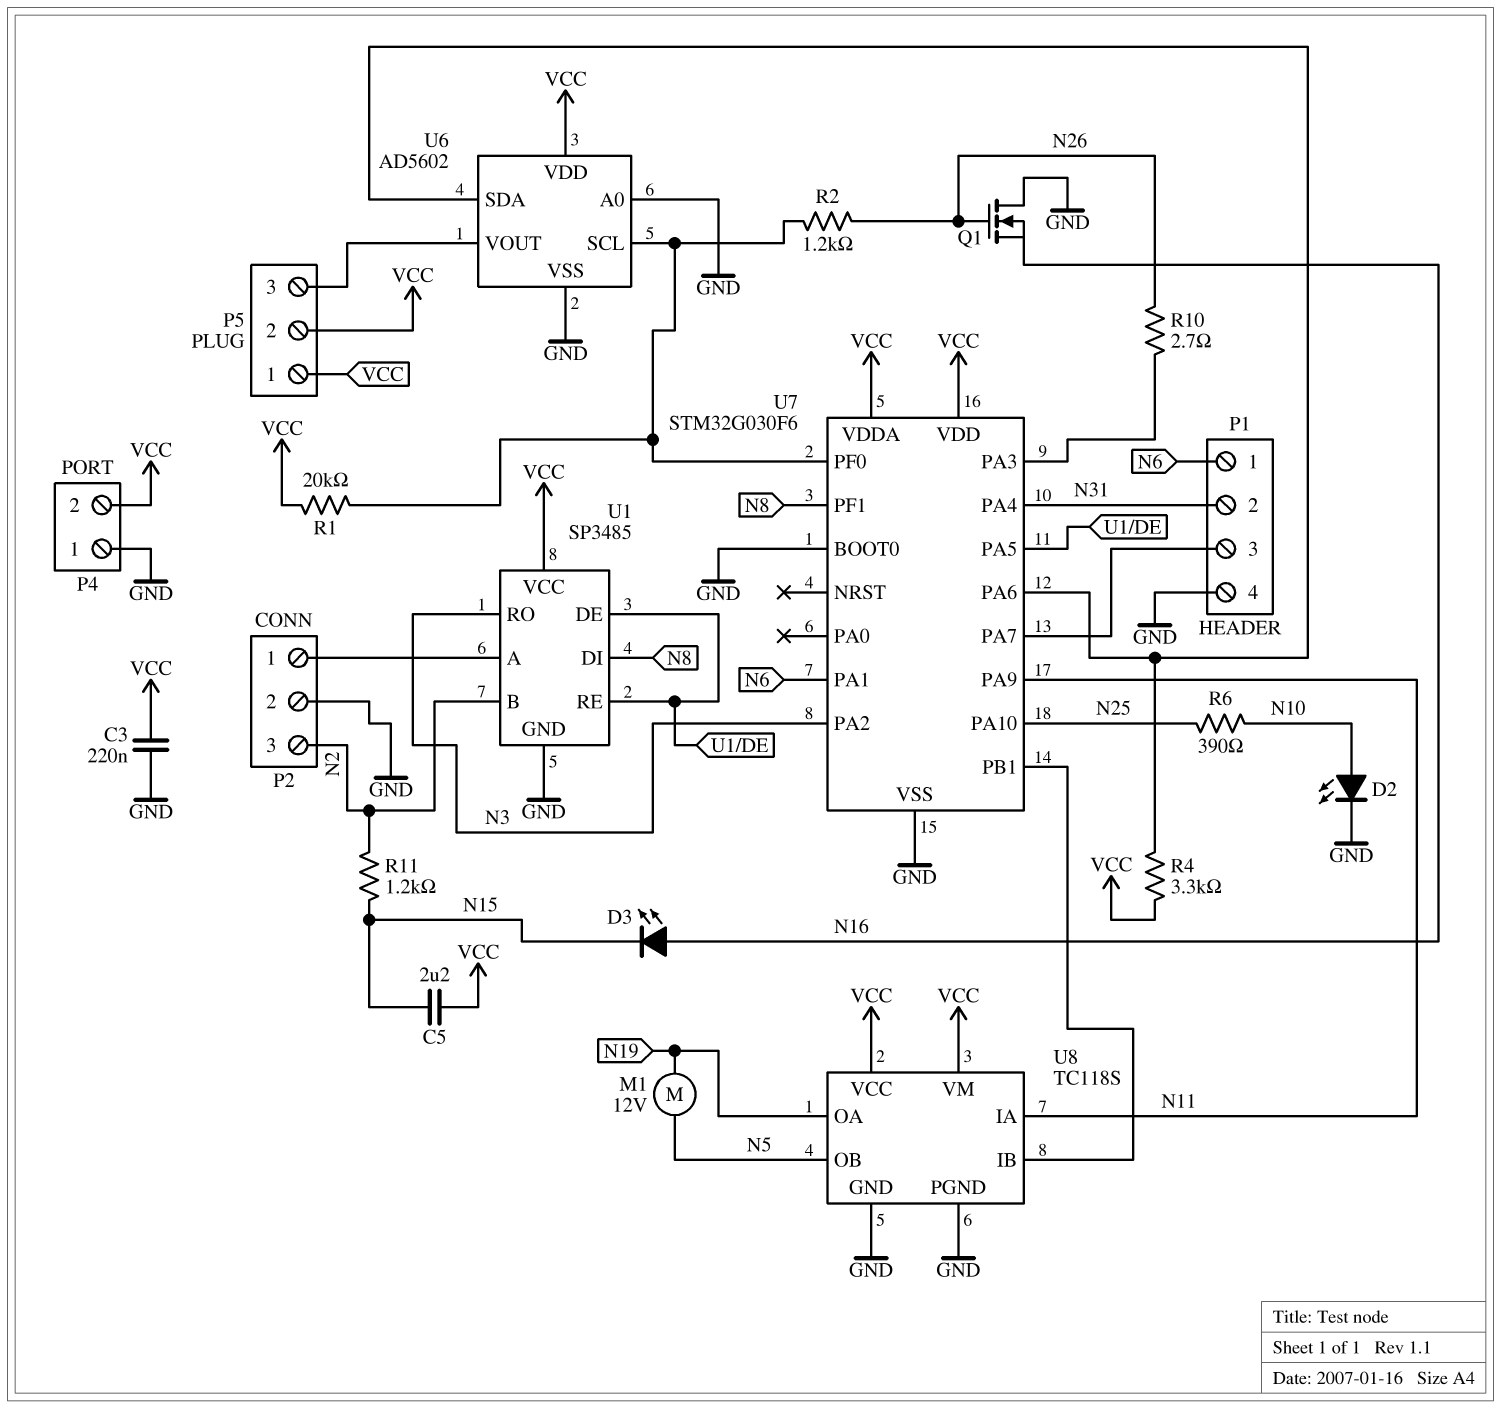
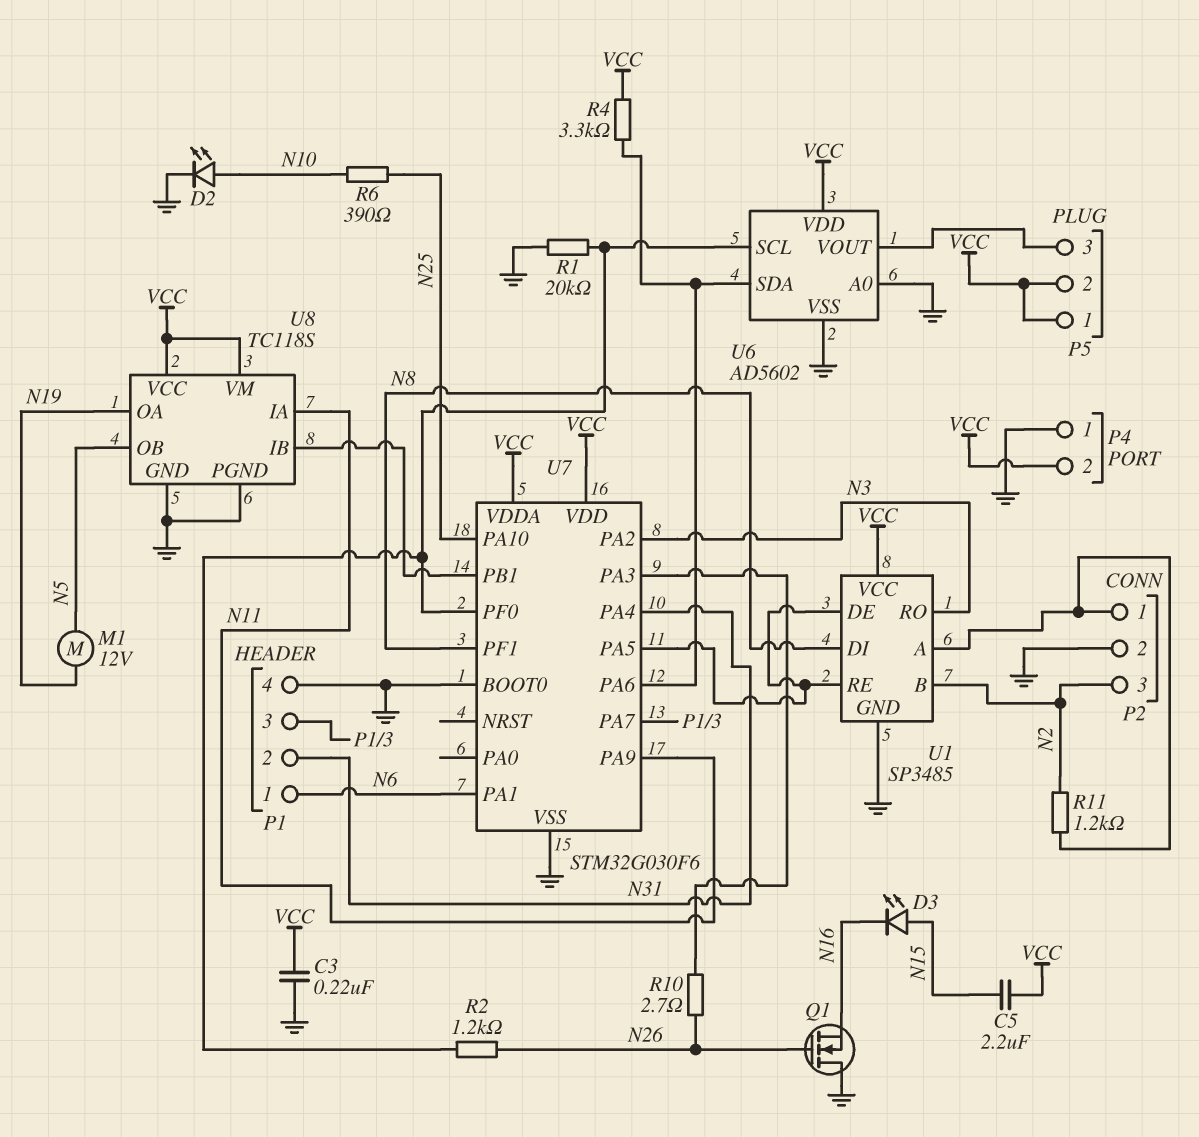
D3: LED (A N16, K N15) -> LED (A N15, K N16)
R1: 20k (U6/SCL, VCC) -> 20k (GND, U6/SCL)
R11: 1.2k (N2, N15) -> 1.2k (N2, P2/1)

